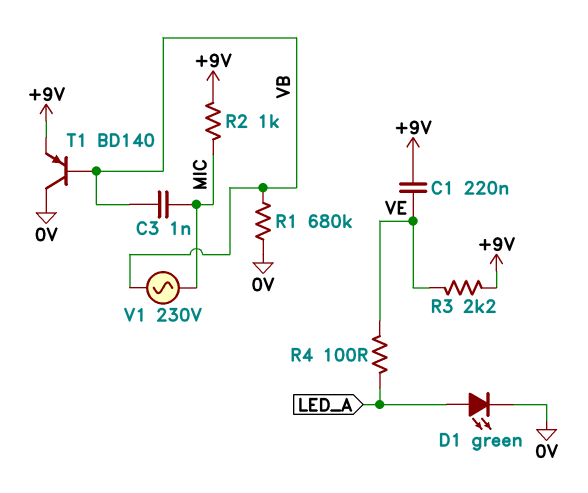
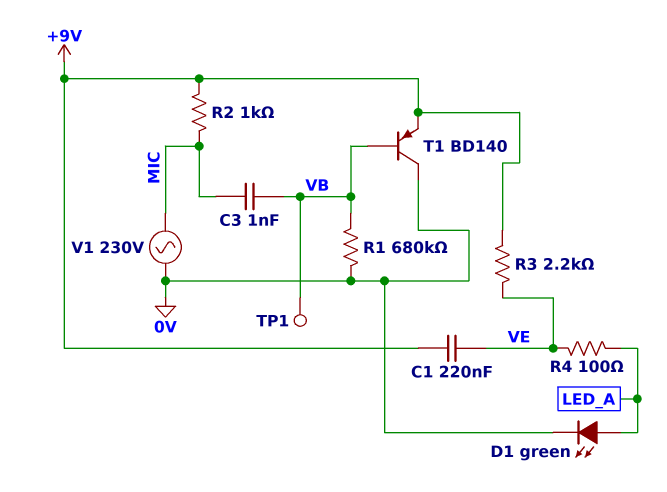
TP1: none -> test point (VB)
V1: AC 230V (MIC, VB) -> AC 230V (0V, MIC)

